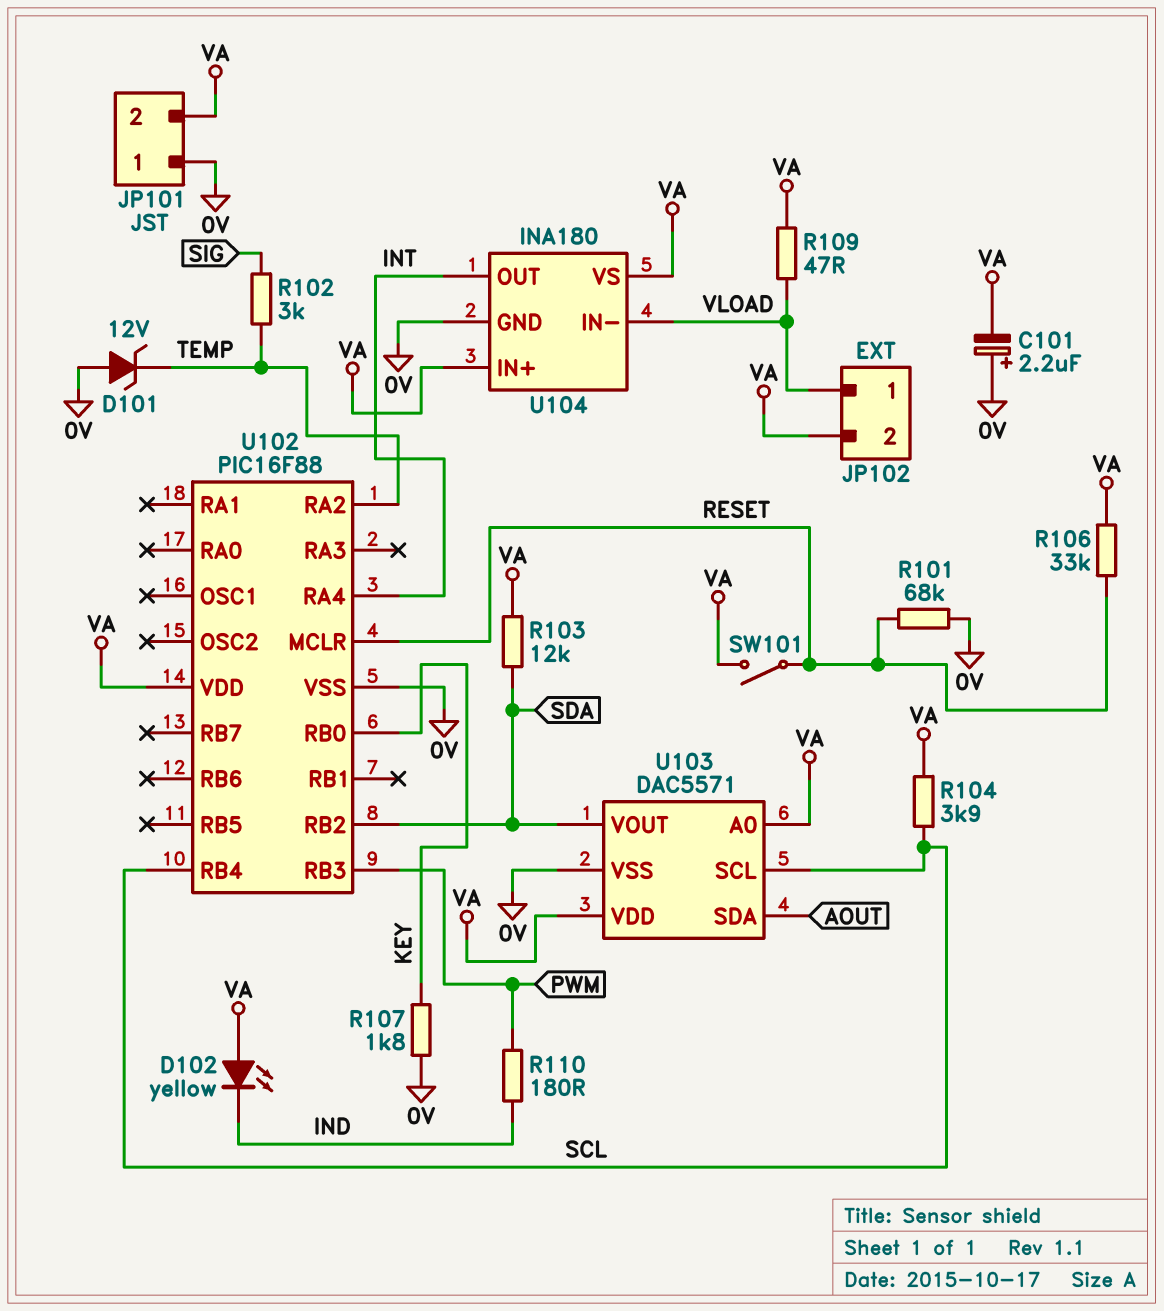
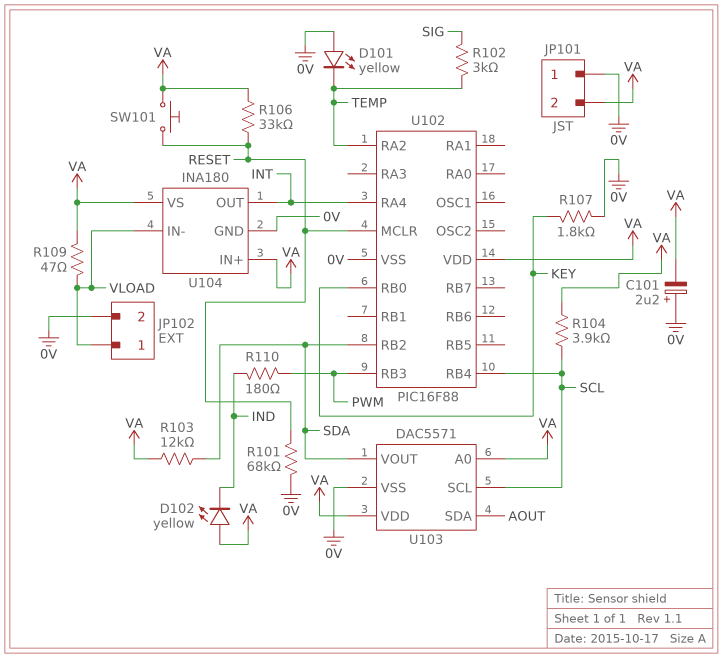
D101: zener 12V (A 0V, K TEMP) -> LED yellow (A 0V, K TEMP)
JP102 pin 2: VA -> 0V
SW101: switch (RESET, VA) -> button (RESET, VA)

